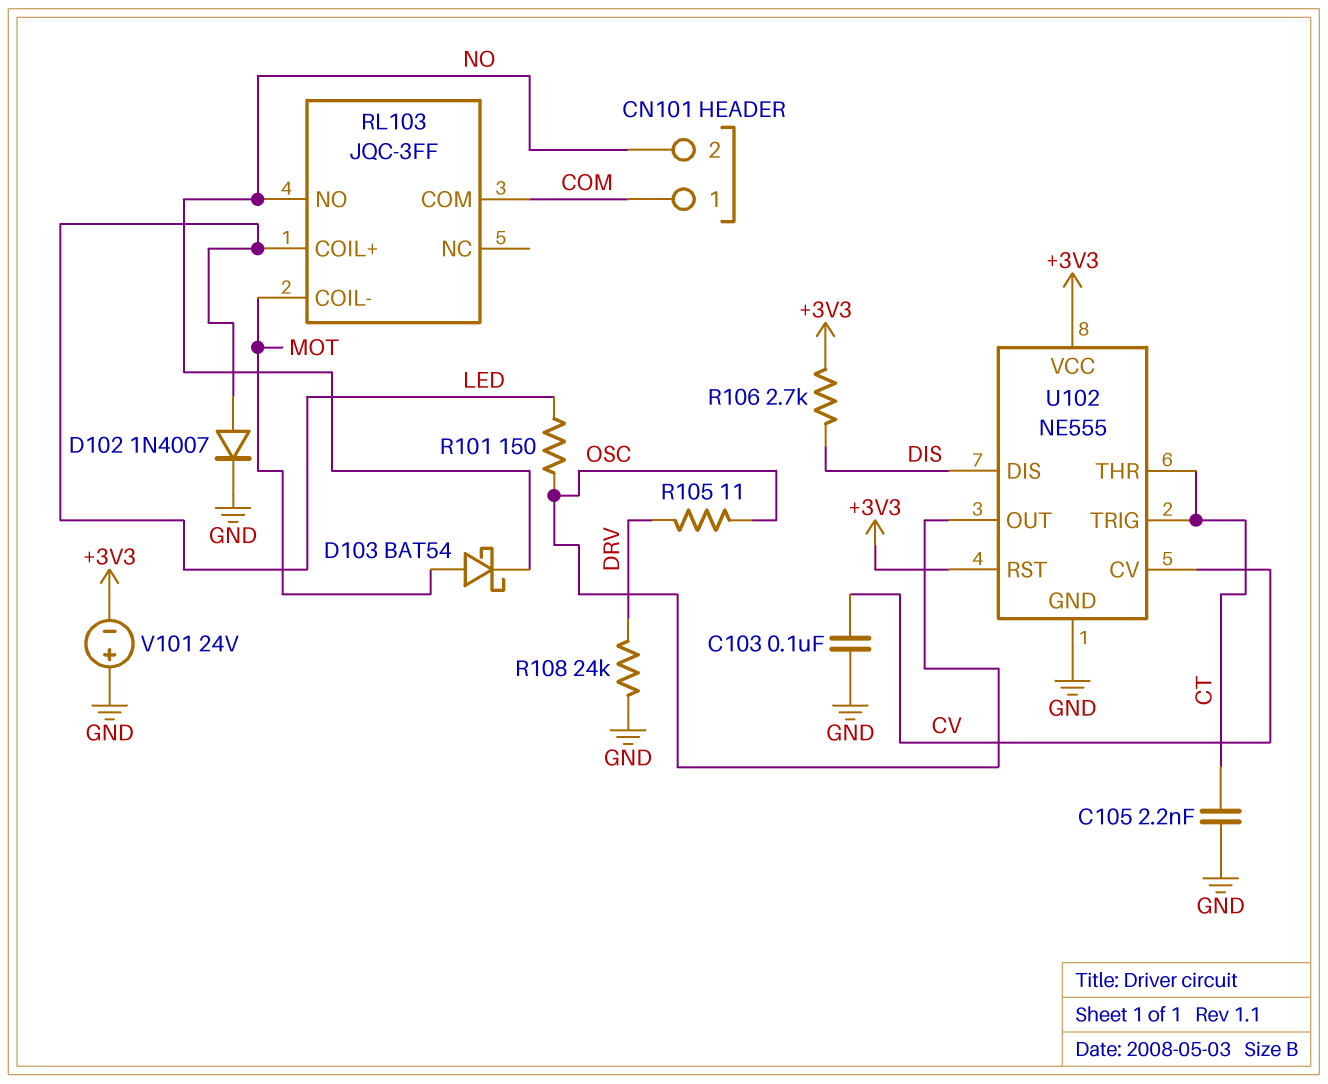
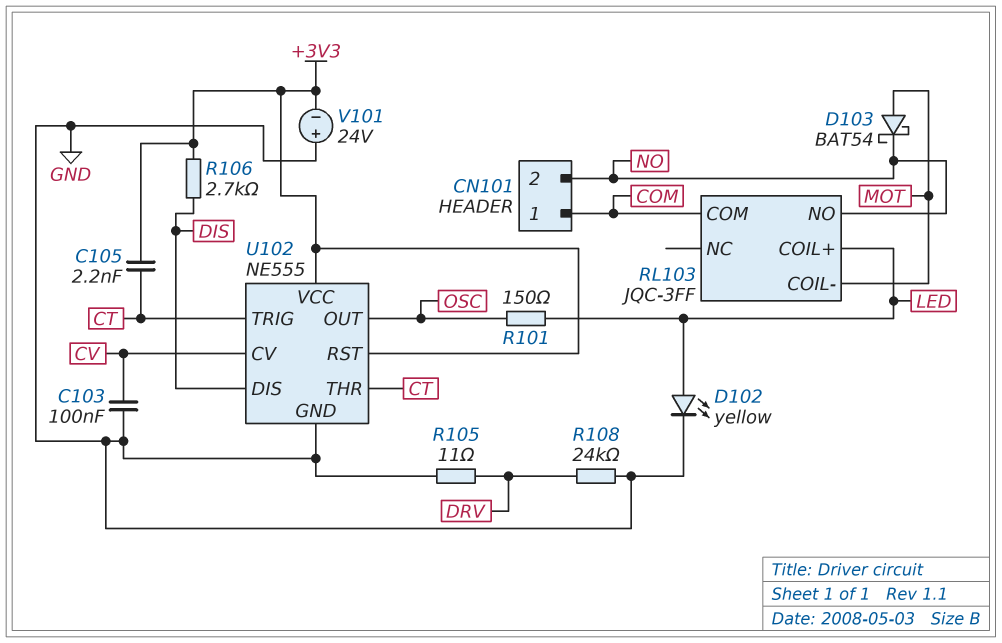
C105: 2.2nF (CT, GND) -> 2.2nF (+3V3, CT)
D102: diode 1N4007 (A LED, K GND) -> LED yellow (A LED, K GND)
R105: 11 (DRV, OSC) -> 11 (DRV, GND)

